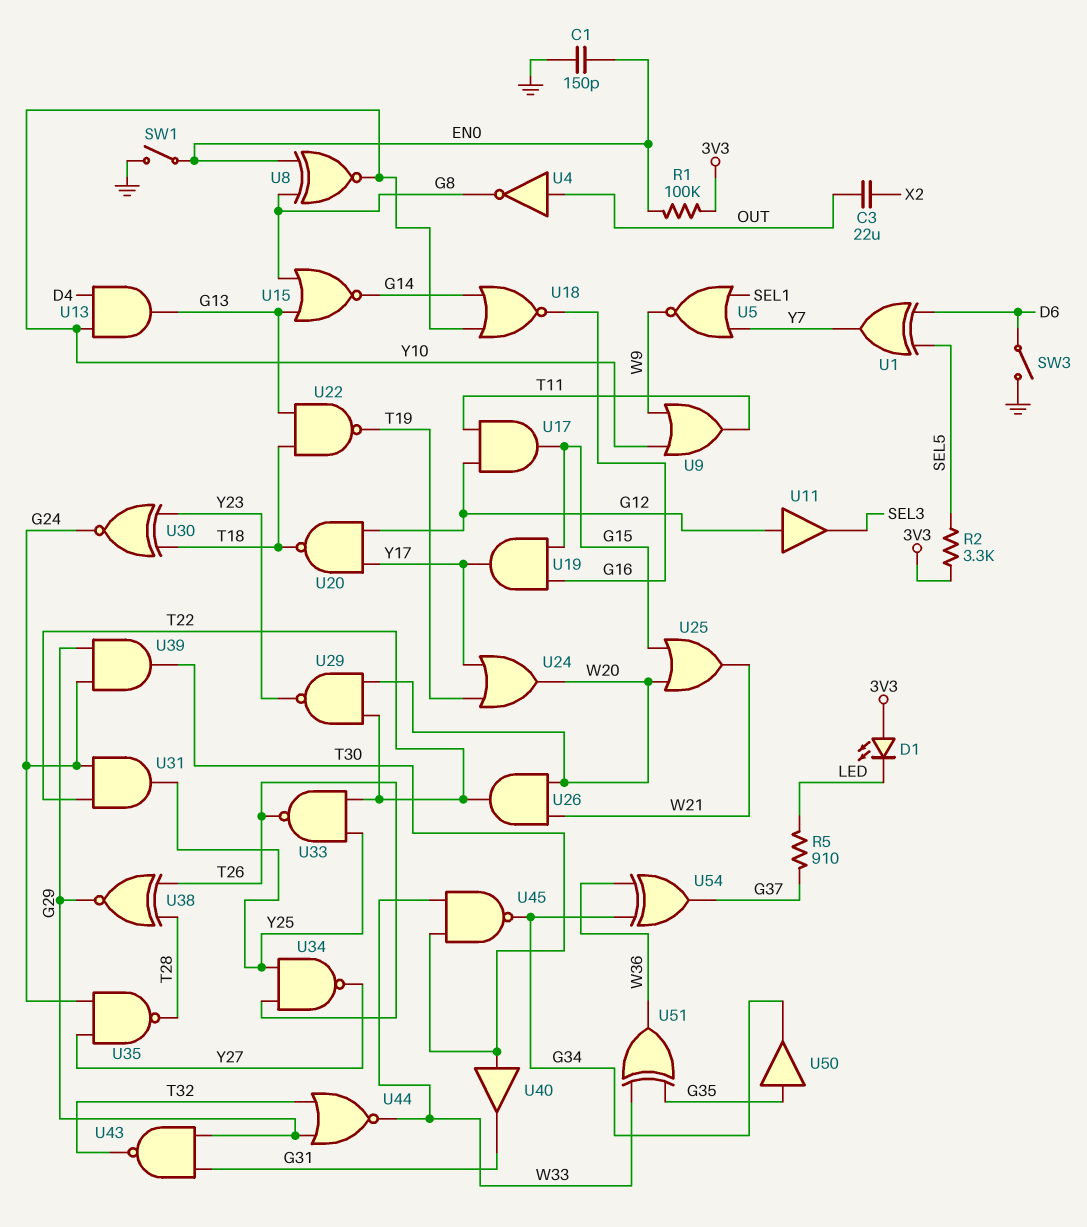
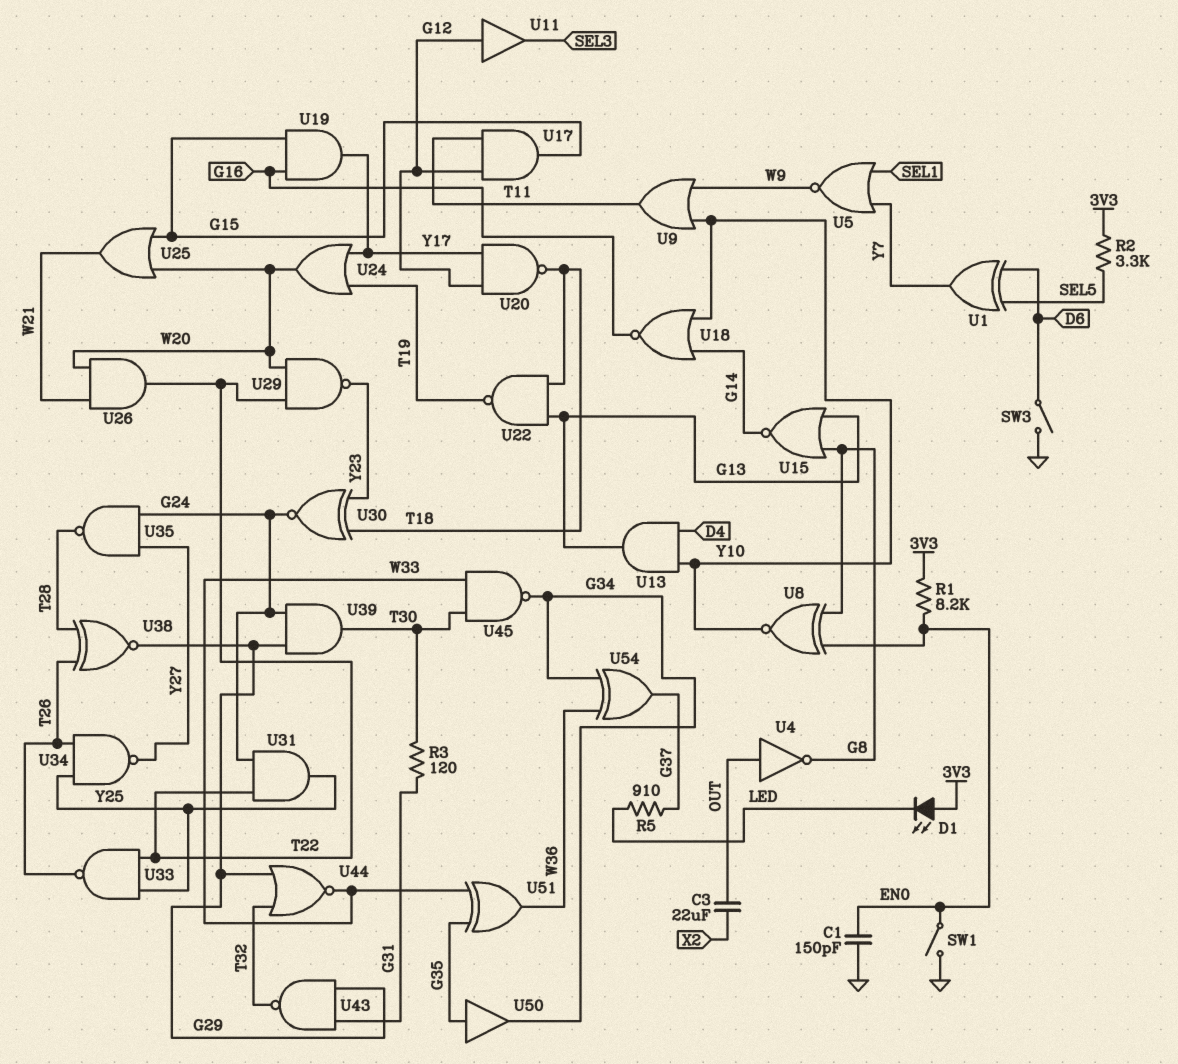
R1: 100k (3V3, EN0) -> 8.2k (3V3, EN0)
R3: none -> 120 (G31, T30)
U40: buffer (in T30, out G31) -> none

